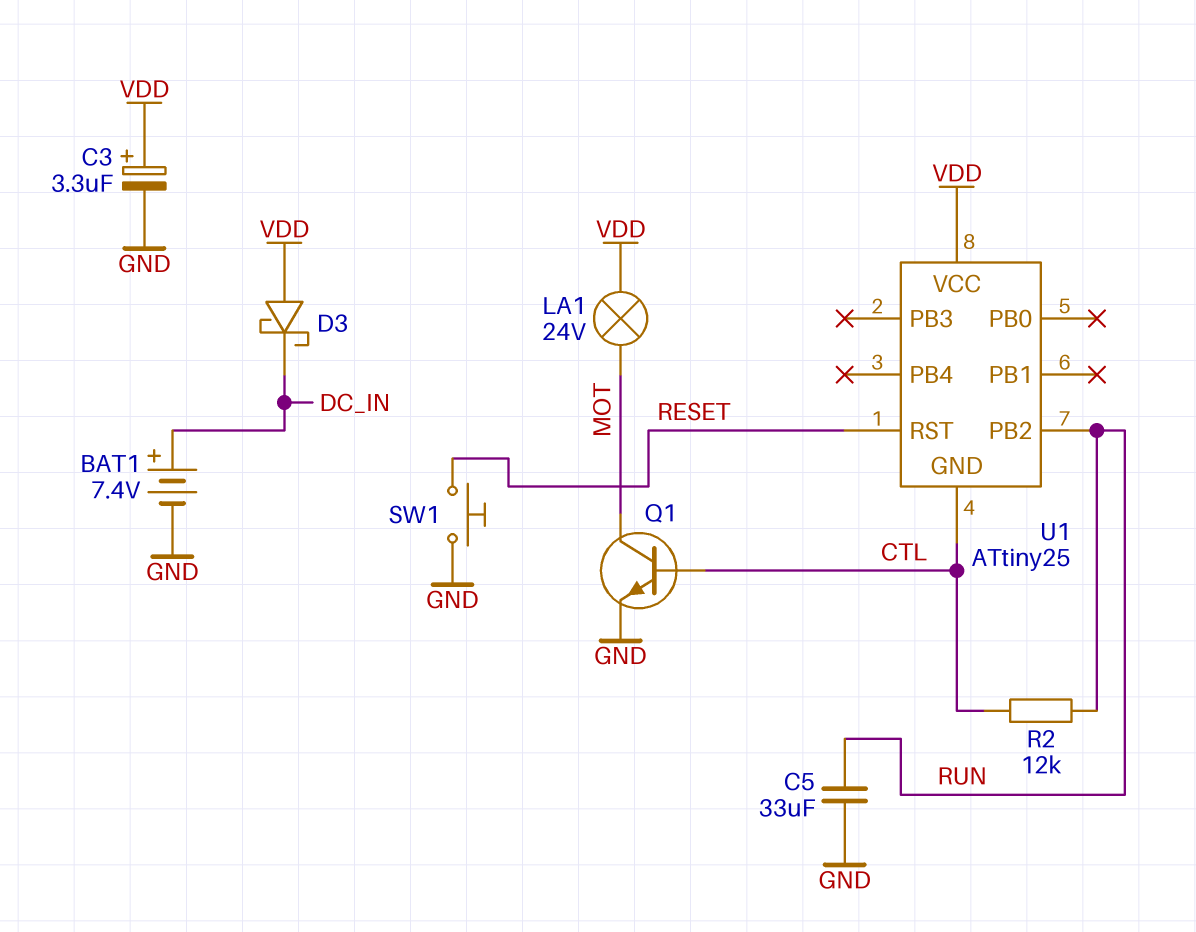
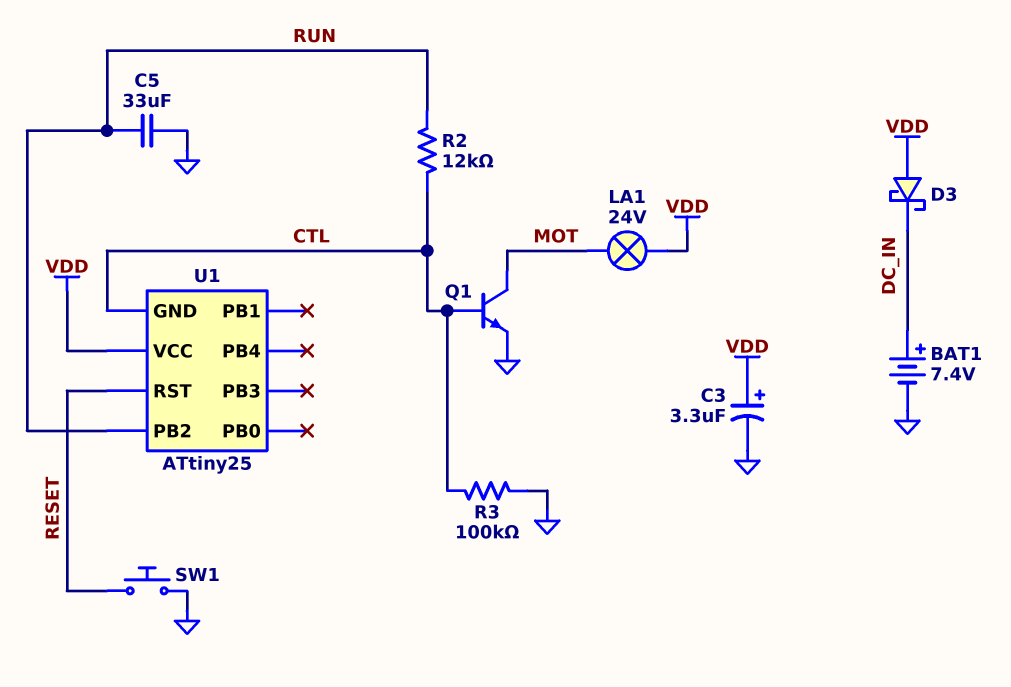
R3: none -> 100k (CTL, GND)

